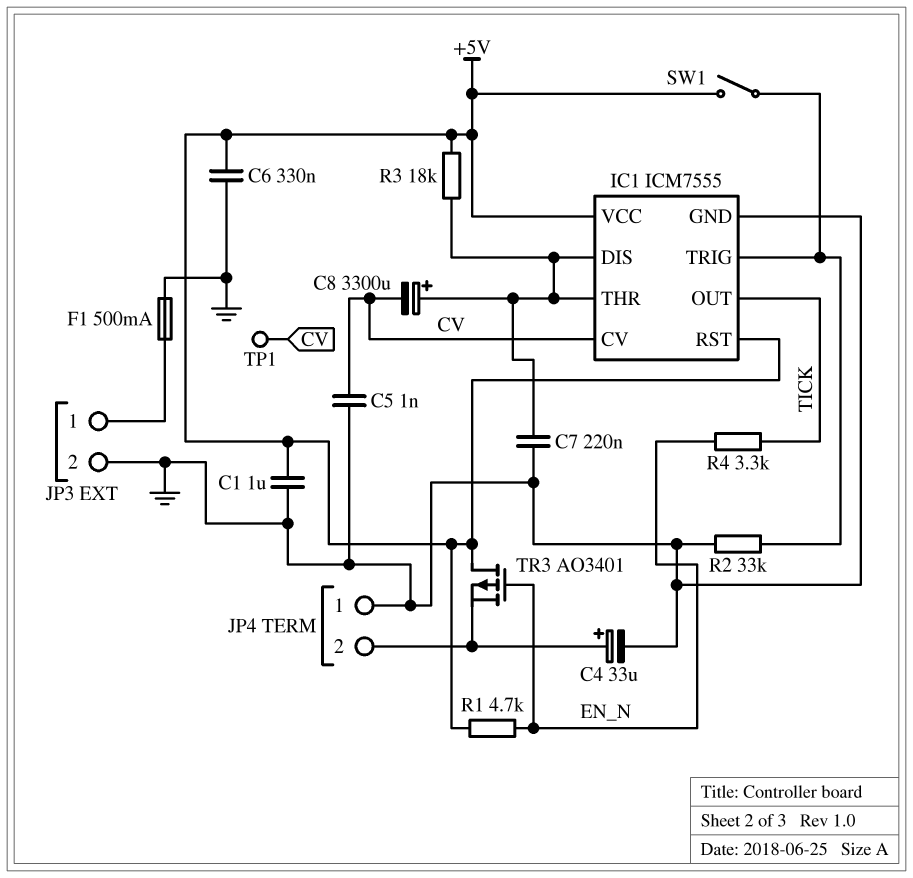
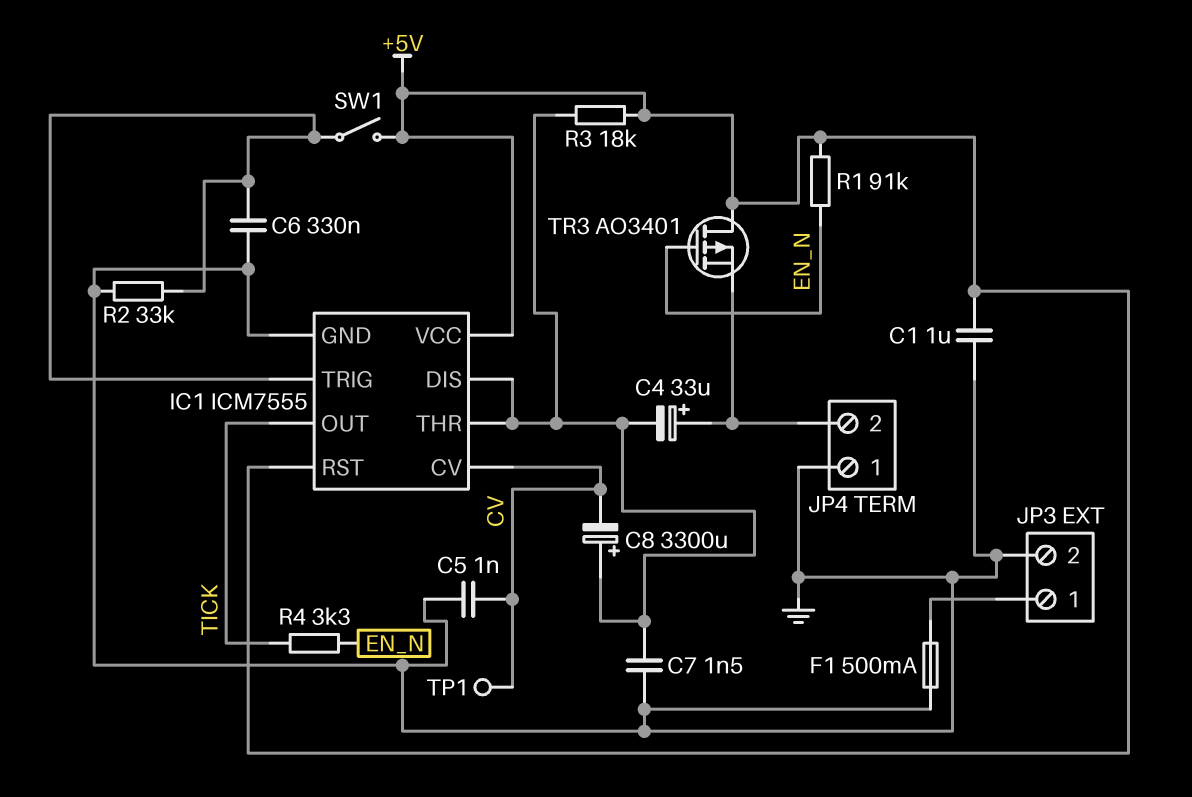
C4: 33uF (plus JP4/2, minus GND) -> 33uF (plus JP4/2, minus IC1/DIS)
C6: 330nF (+5V, GND) -> 330nF (GND, IC1/TRIG)
C7: 220nF (GND, IC1/DIS) -> 1.5nF (GND, IC1/DIS)
R1: 4.7k (+5V, EN_N) -> 91k (+5V, EN_N)

